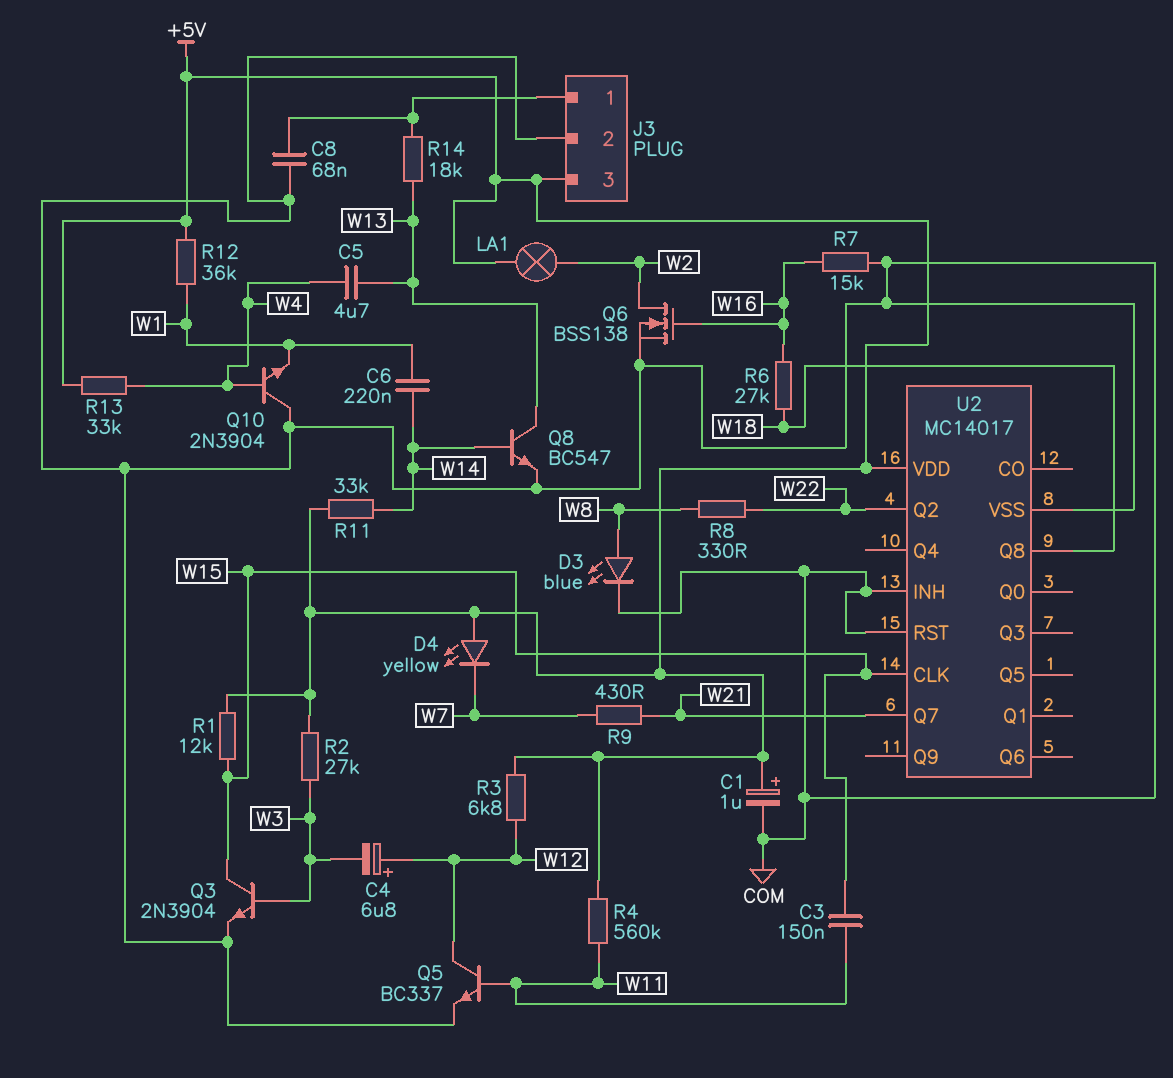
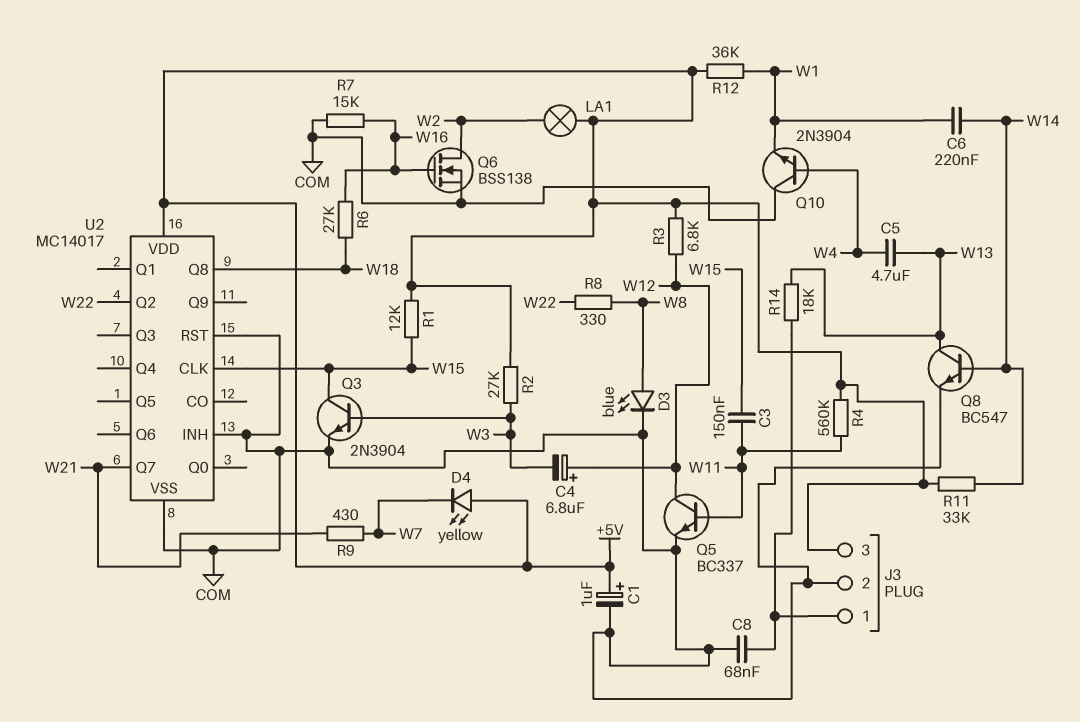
R13: 33k (+5V, W4) -> none

